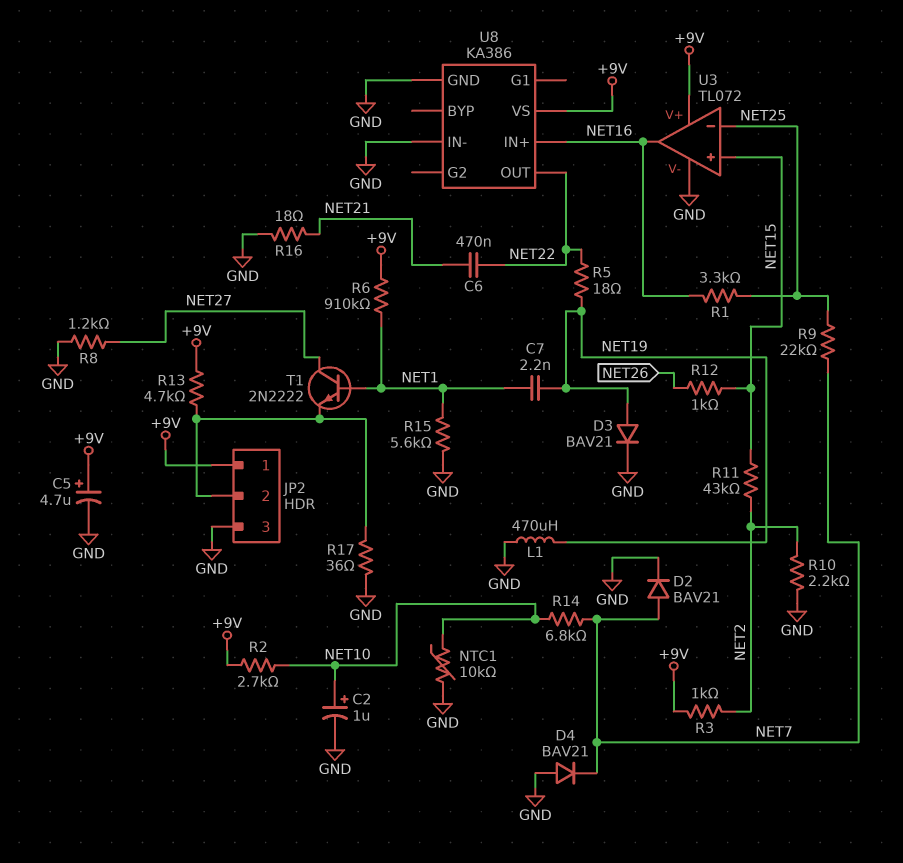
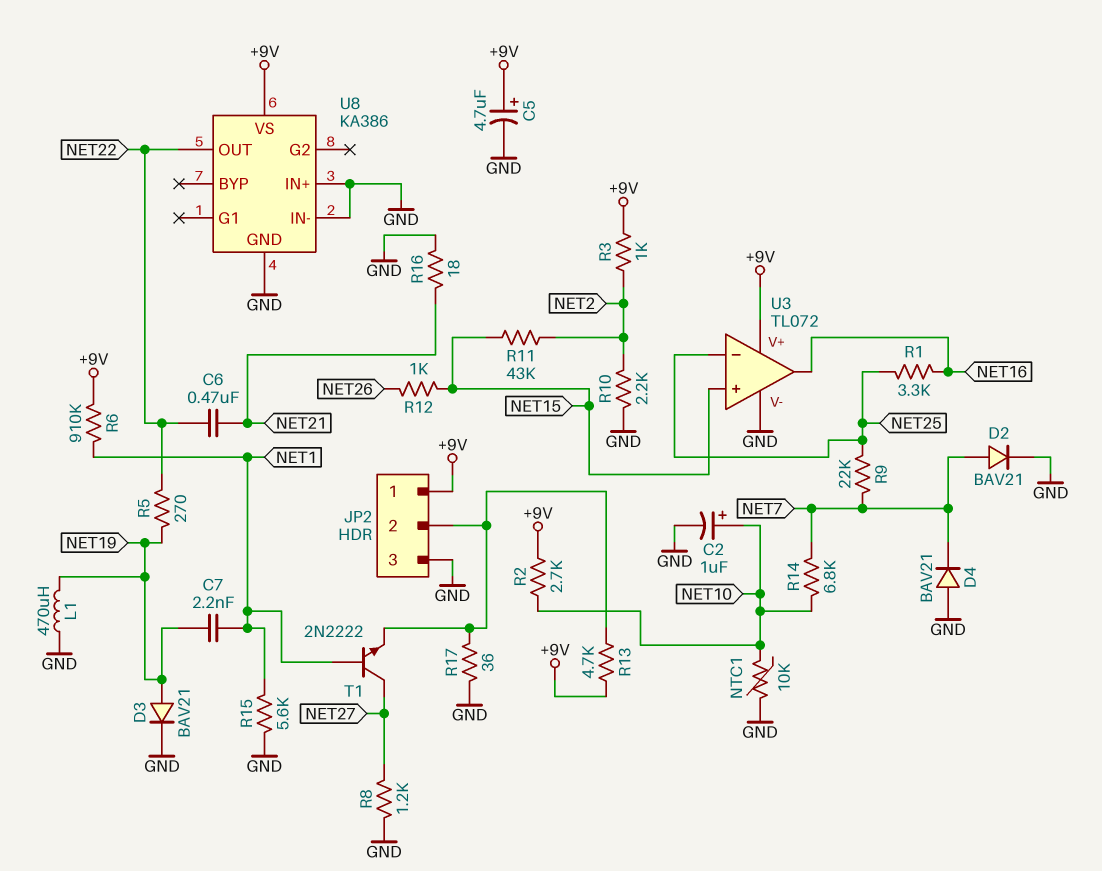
R5: 18 (NET19, NET22) -> 270 (NET19, NET22)
U8 pin IN+: NET16 -> GND

